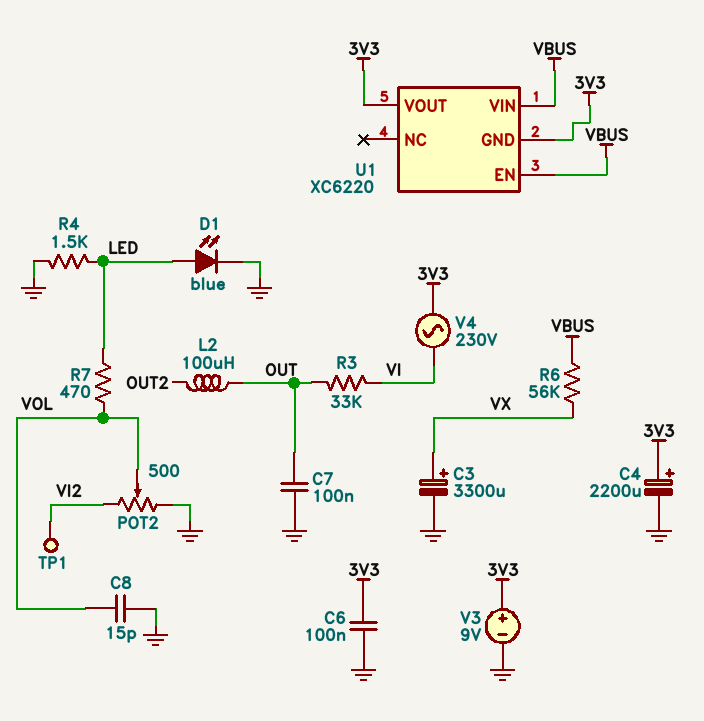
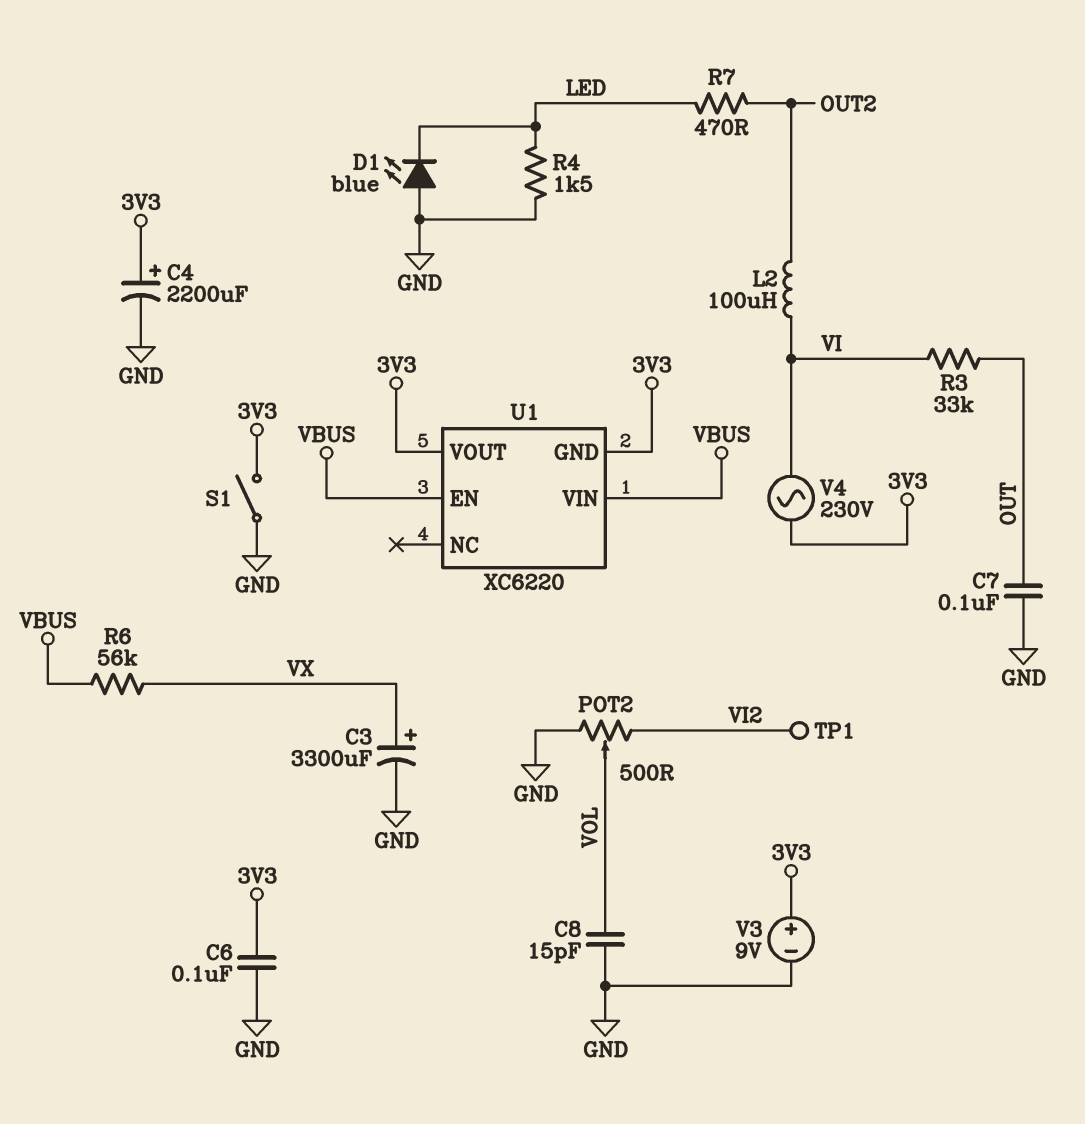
D1: LED blue (A LED, K GND) -> LED blue (A GND, K LED)
L2: 100uH (OUT, OUT2) -> 100uH (OUT2, VI)
R7: 470 (LED, VOL) -> 470 (LED, OUT2)
S1: none -> switch (3V3, GND)

